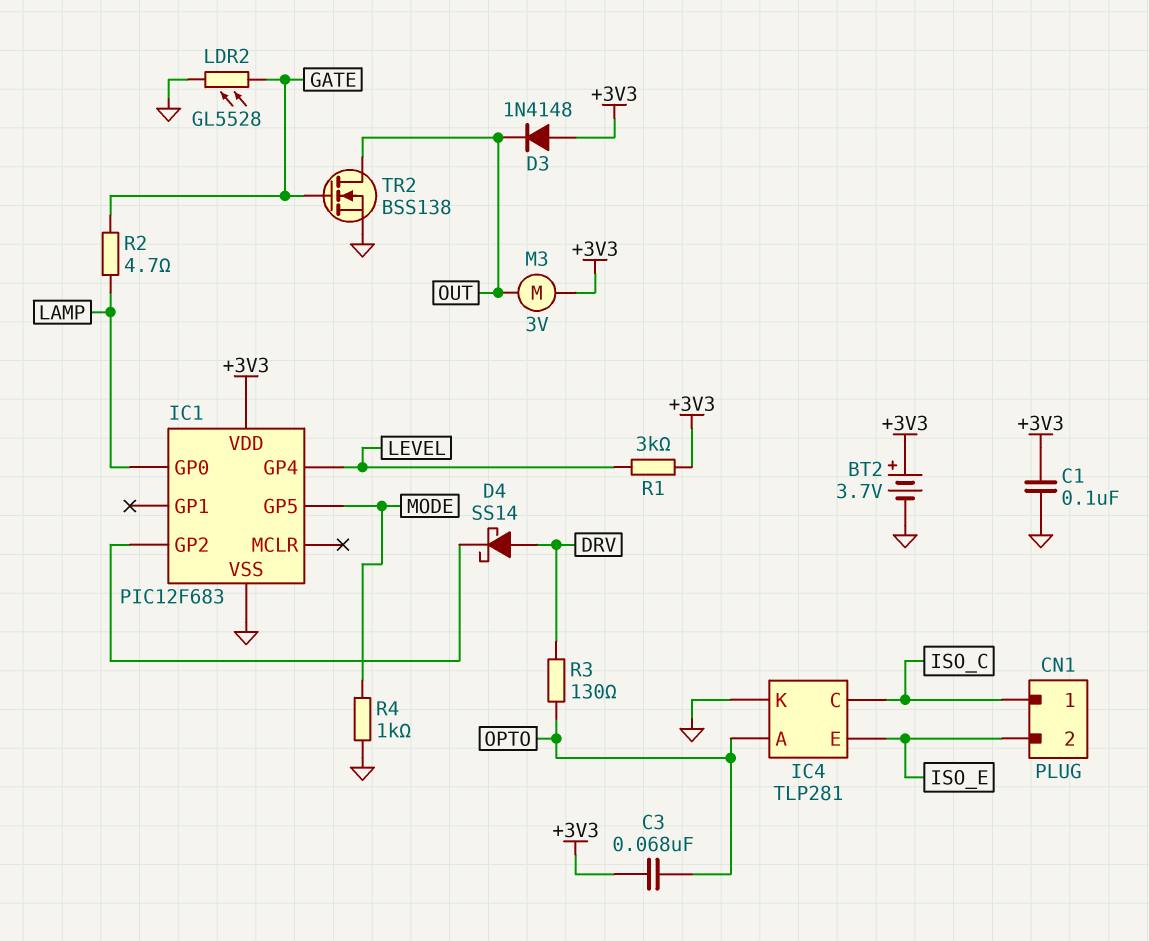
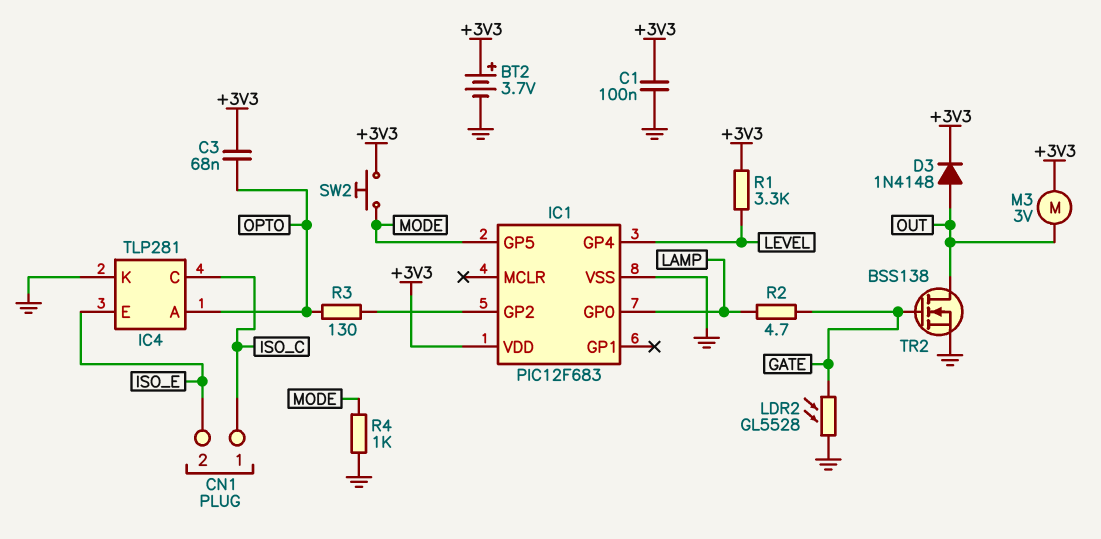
D3: diode 1N4148 (A +3V3, K OUT) -> diode 1N4148 (A OUT, K +3V3)
D4: schottky SS14 (A DRV, K IC1/GP2) -> none
R1: 3k (+3V3, LEVEL) -> 3.3k (+3V3, LEVEL)
R3: 130 (DRV, OPTO) -> 130 (IC1/GP2, OPTO)
SW2: none -> button (+3V3, MODE)

